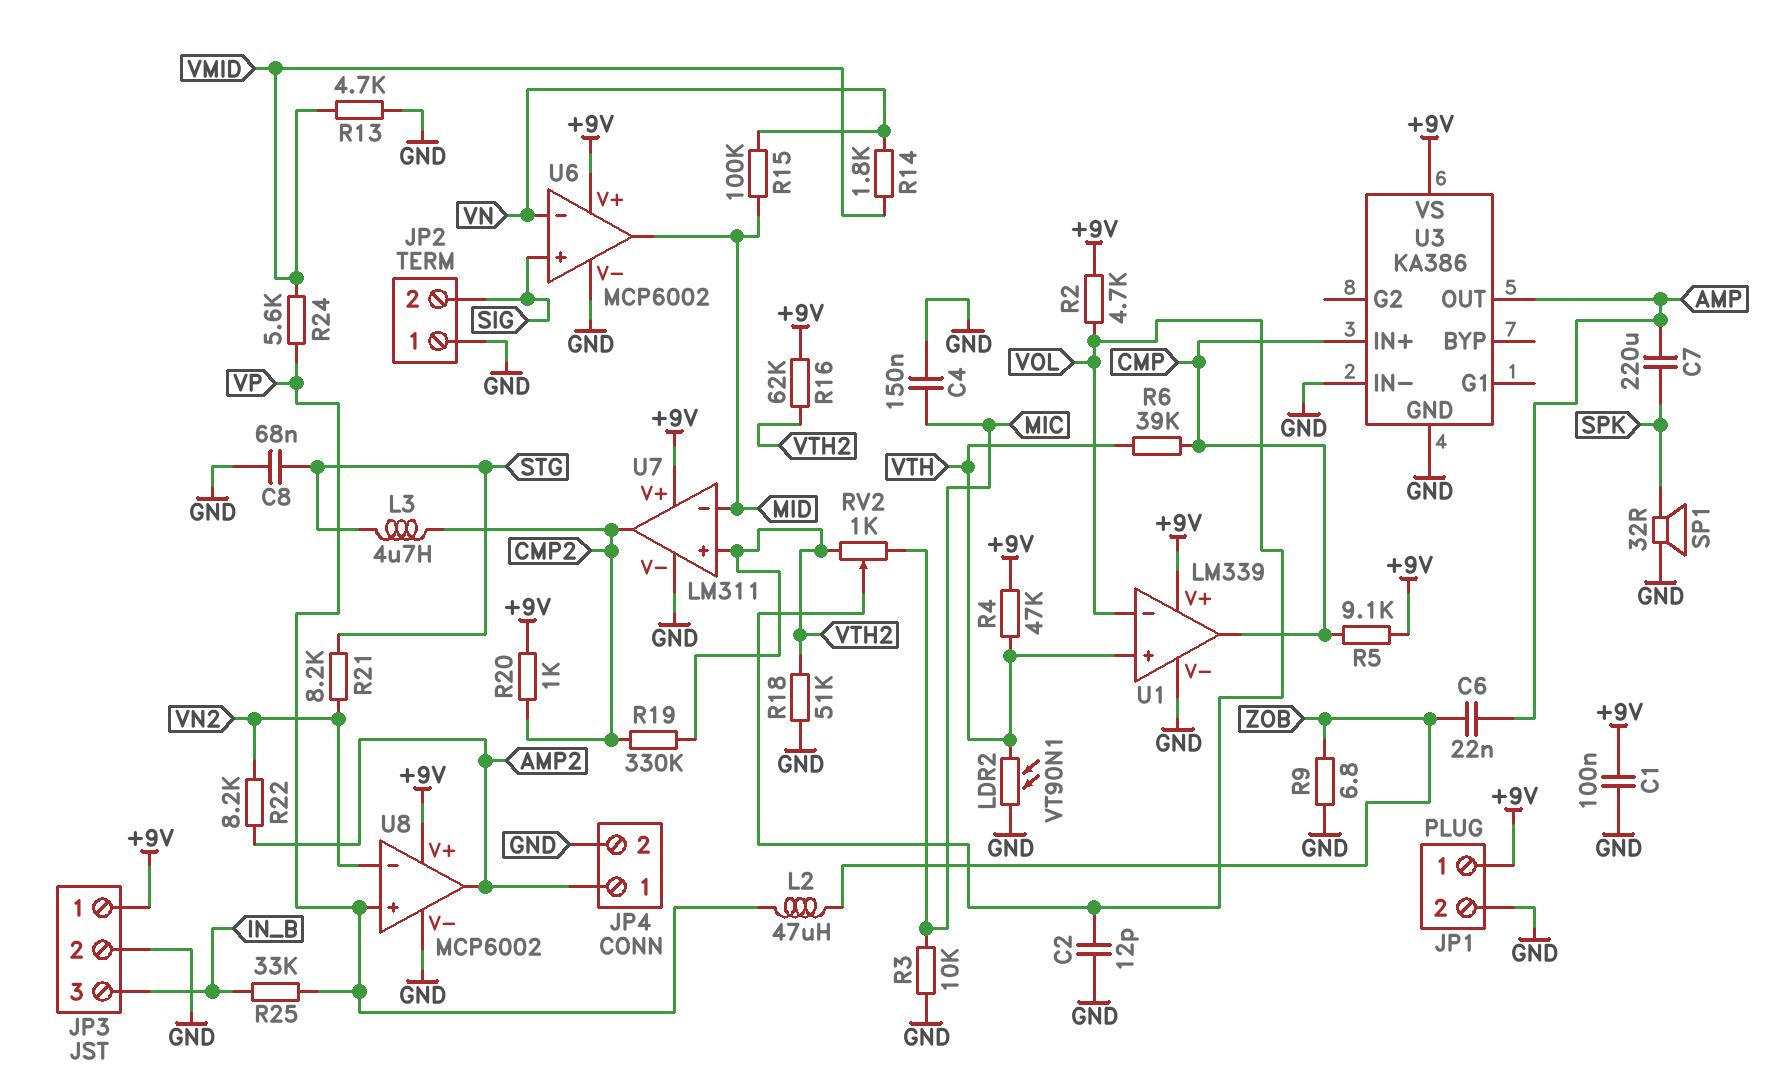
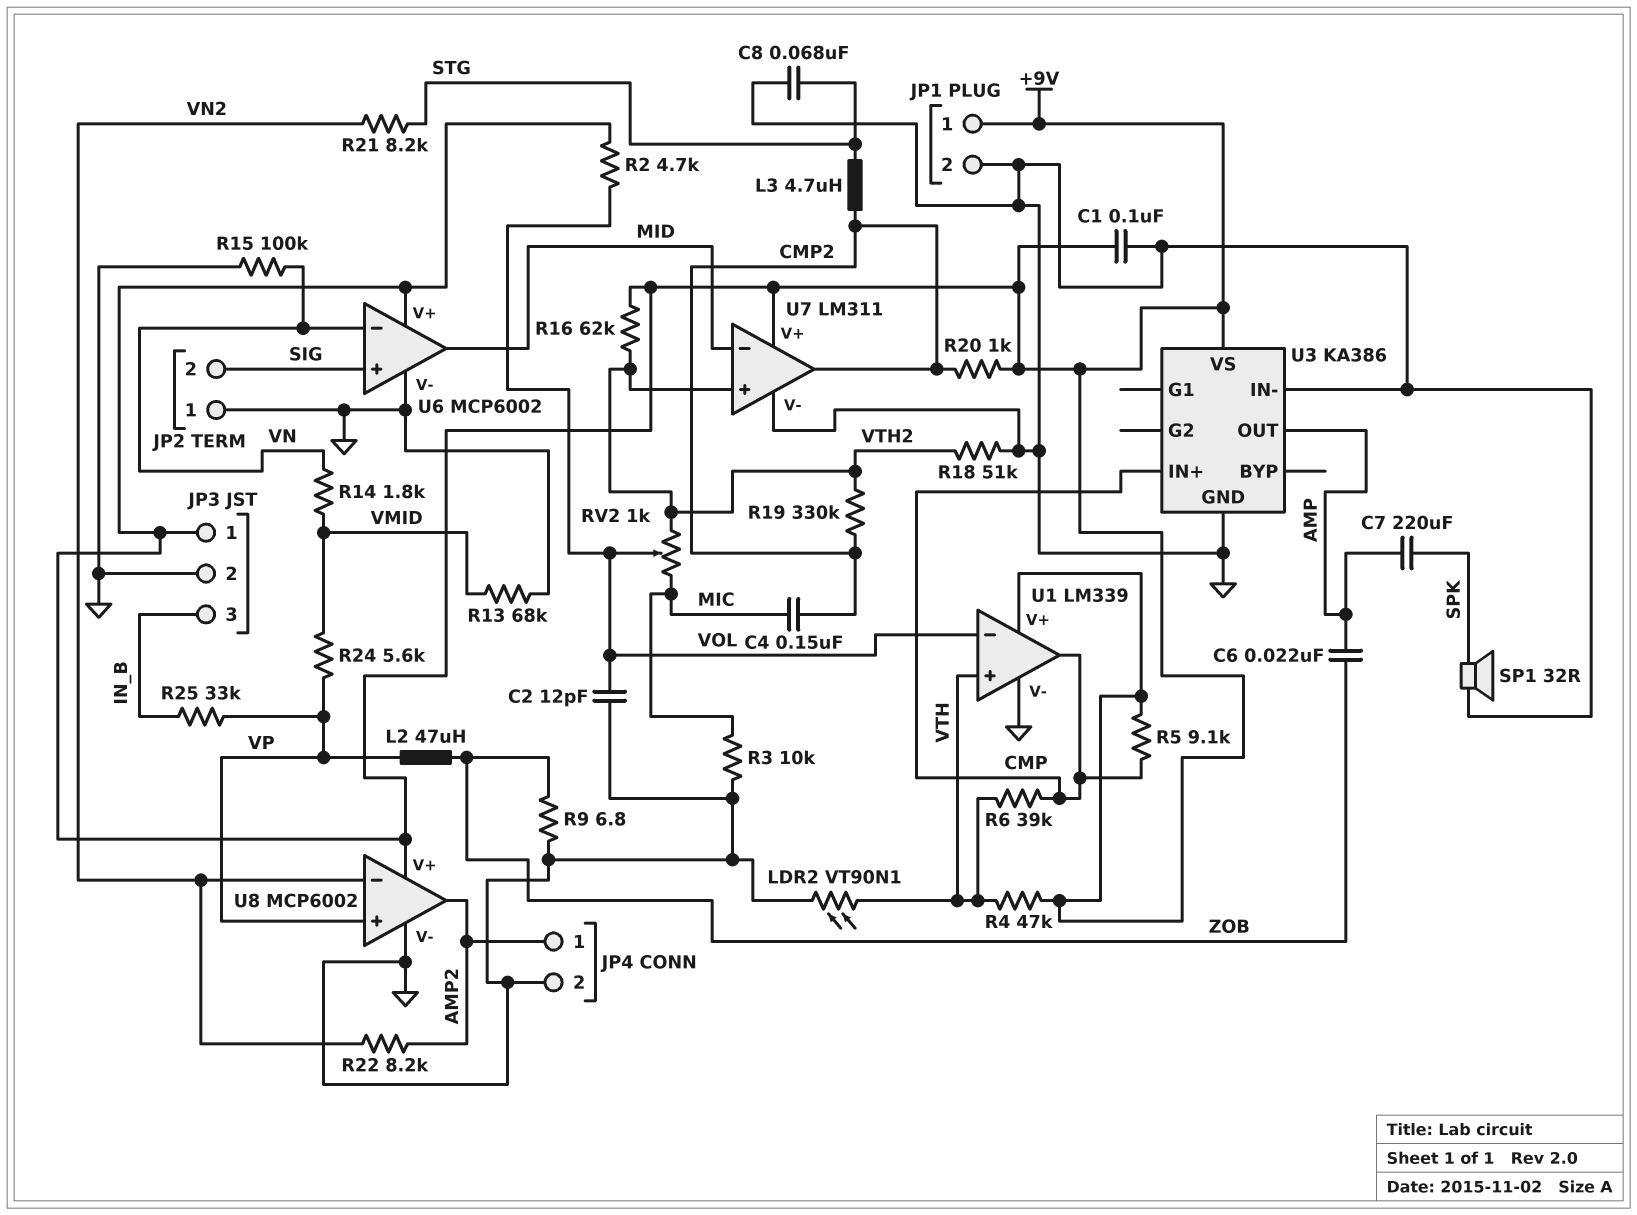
C4: 150nF (GND, MIC) -> 150nF (CMP2, MIC)
R13: 4.7k (GND, VMID) -> 68k (GND, VMID)
R15: 100k (MID, VN) -> 100k (GND, VN)

